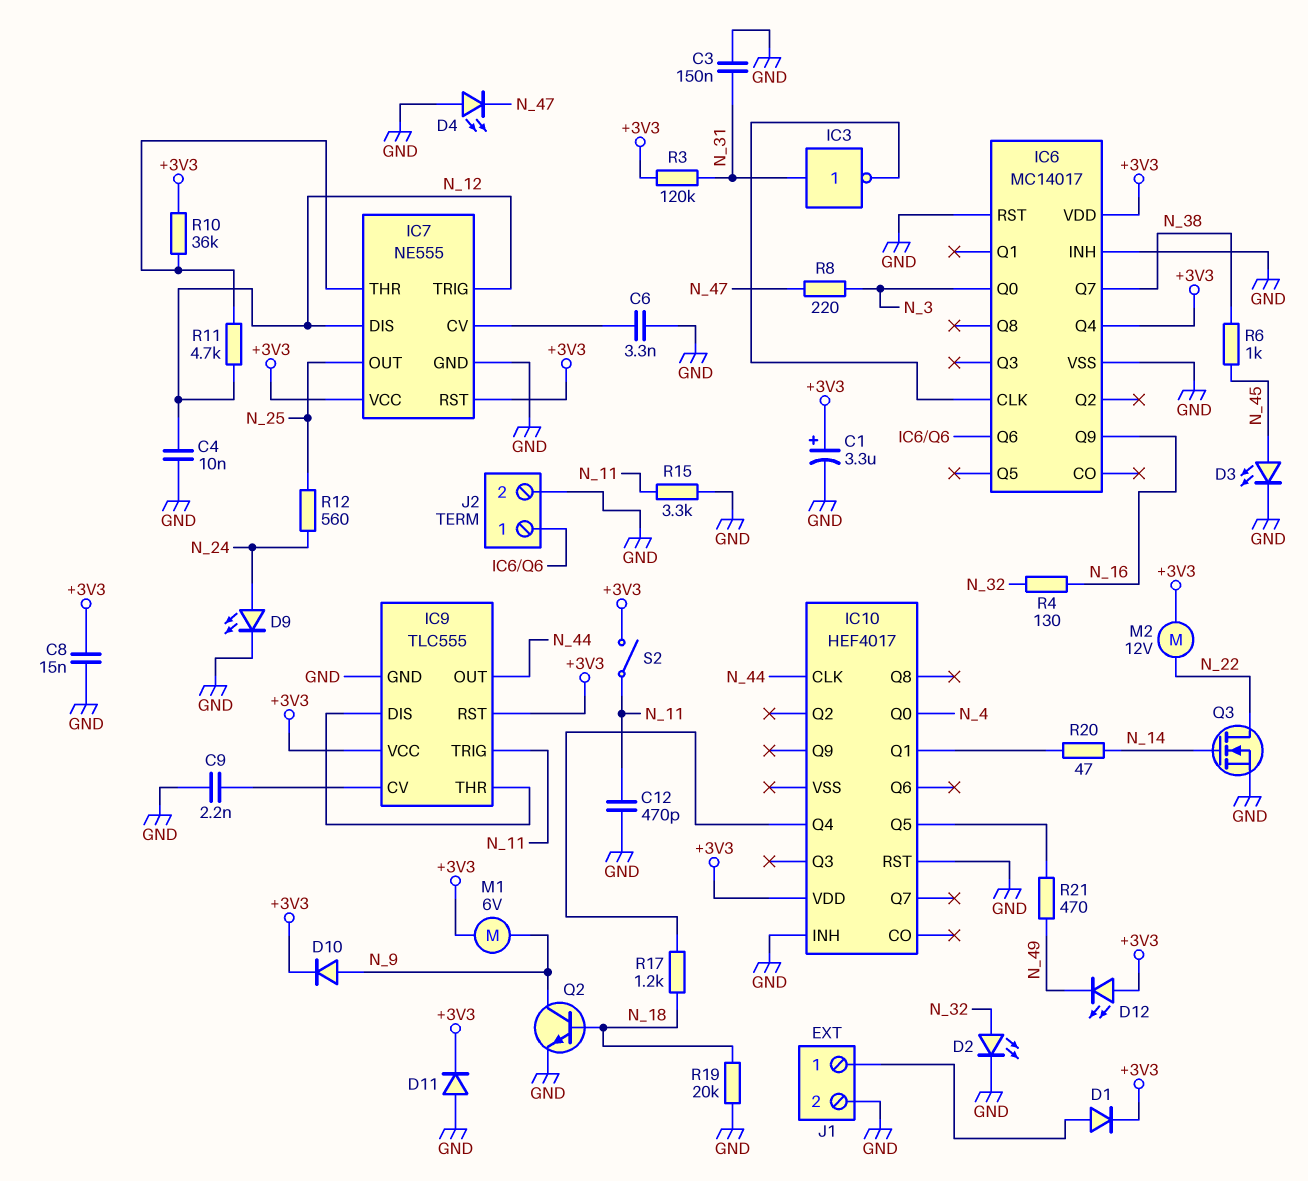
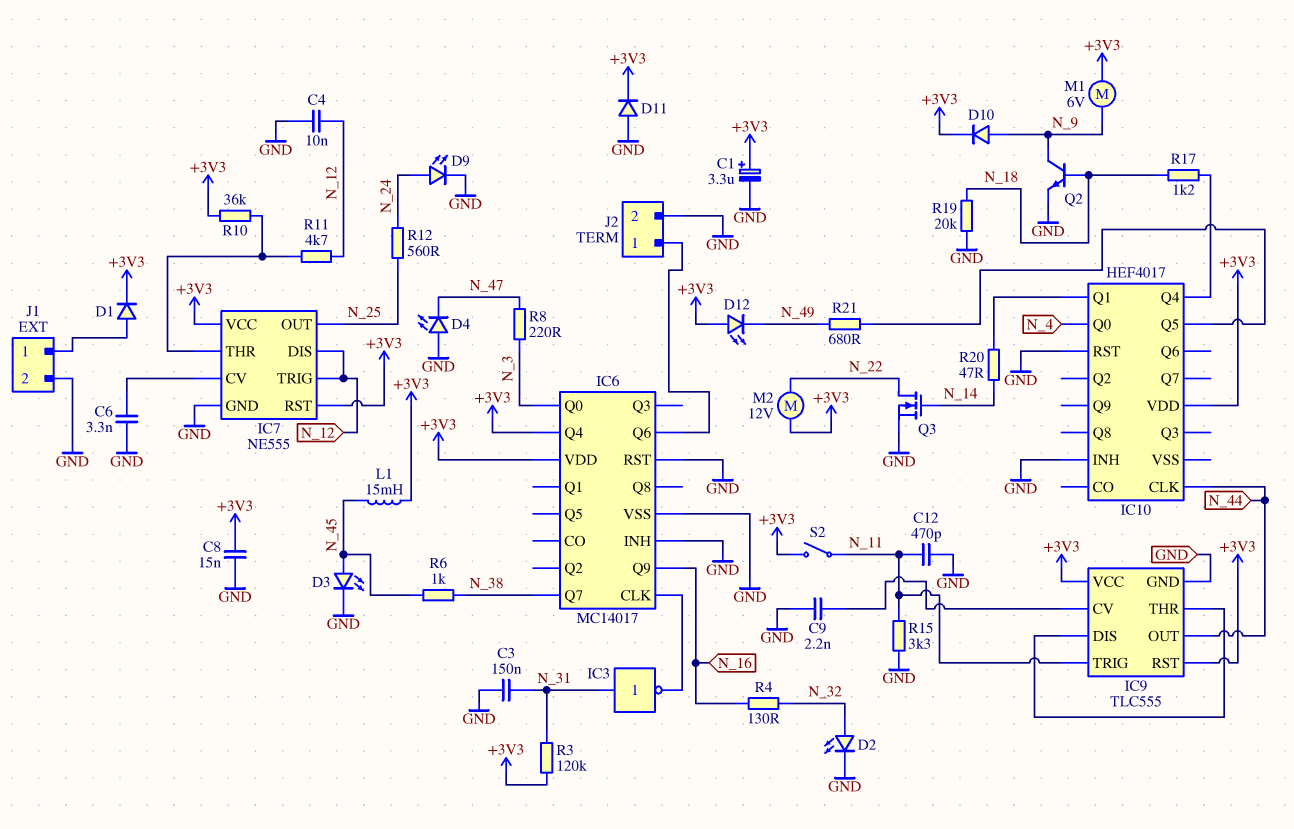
L1: none -> 15mH (+3V3, N_45)
R21: 470 (IC10/Q5, N_49) -> 680 (IC10/Q5, N_49)

